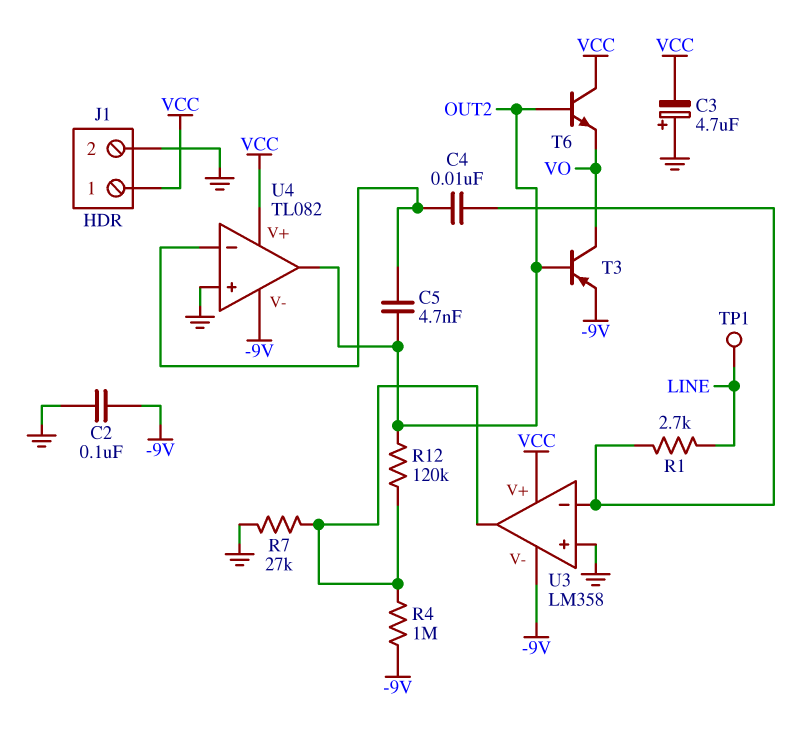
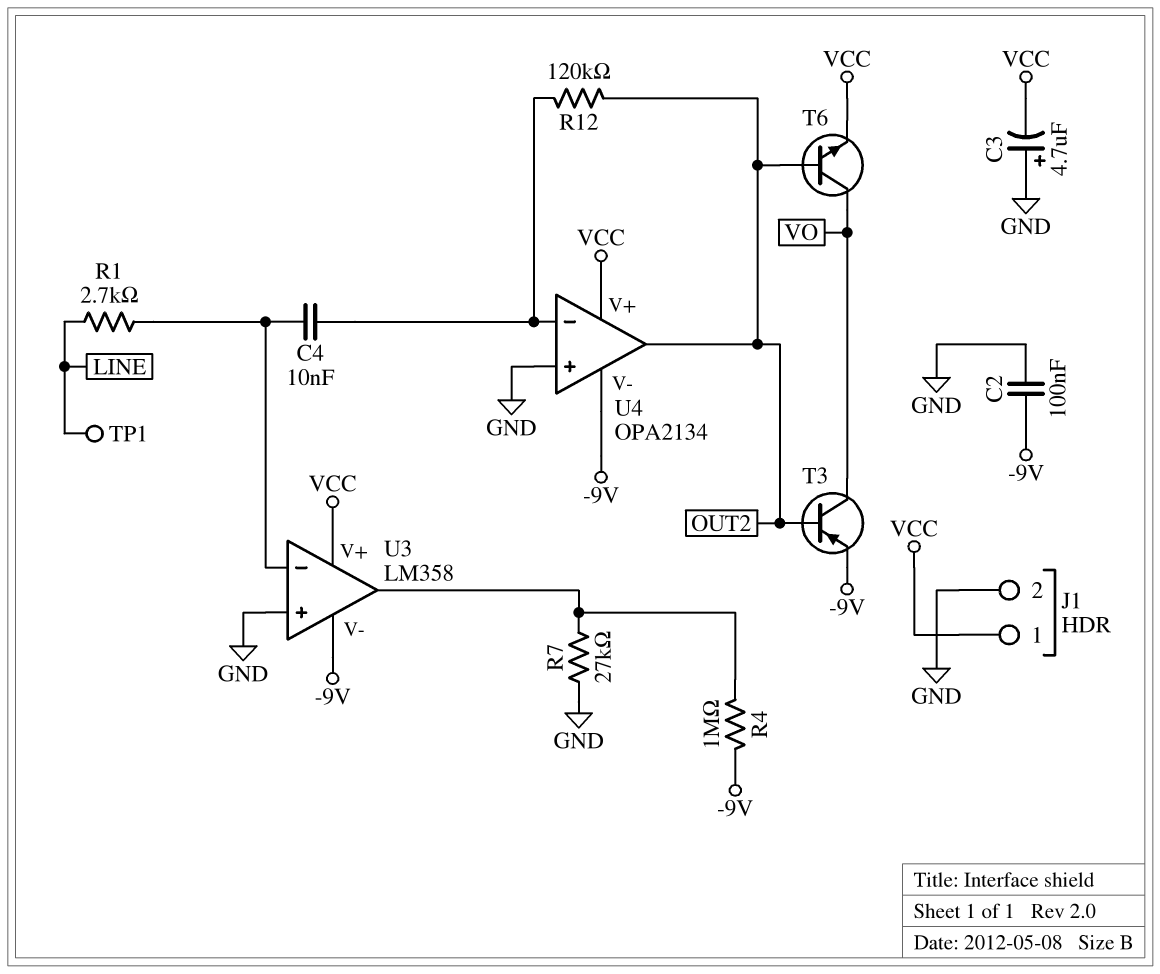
C5: 4.7nF (OUT2, U4/in-) -> none
R12: 120k (OUT2, U3/out) -> 120k (OUT2, U4/in-)
T6: NPN (B OUT2, C VCC, E VO) -> NPN (B OUT2, C VO, E VCC)
U4: TL082 -> OPA2134

